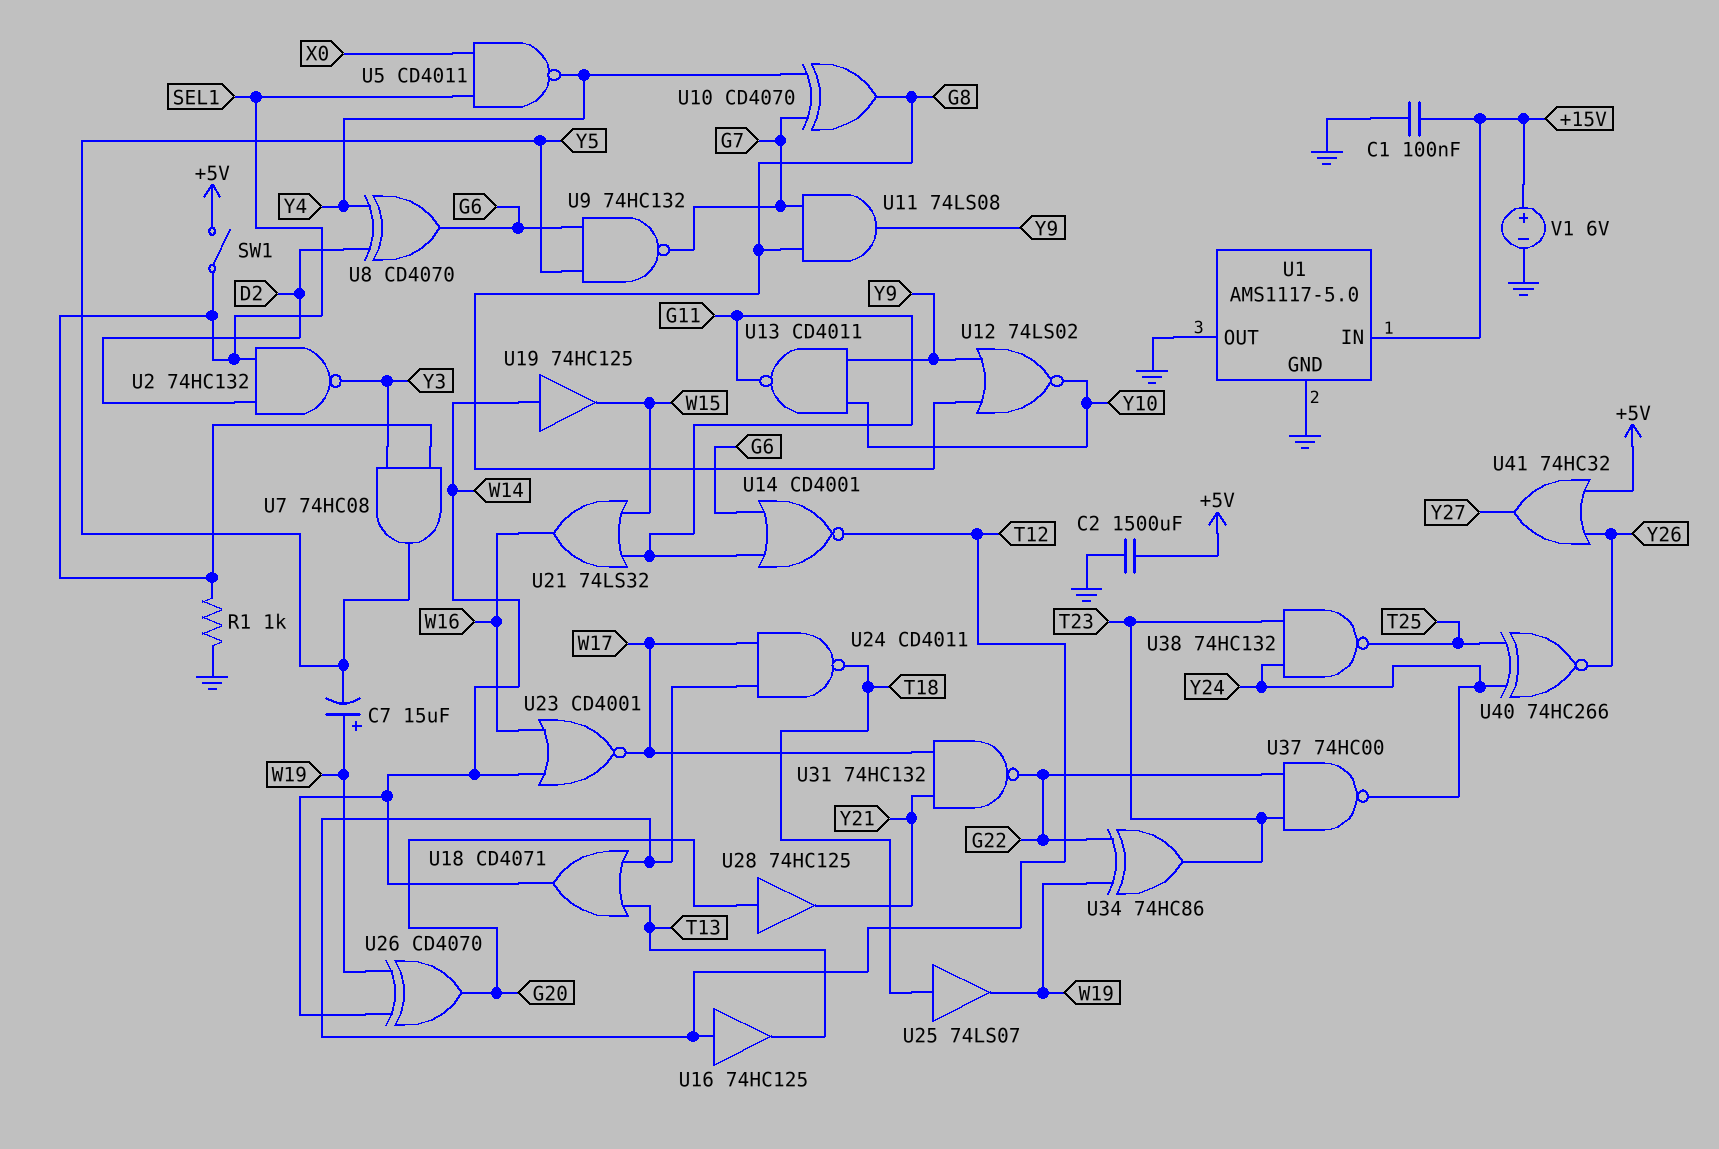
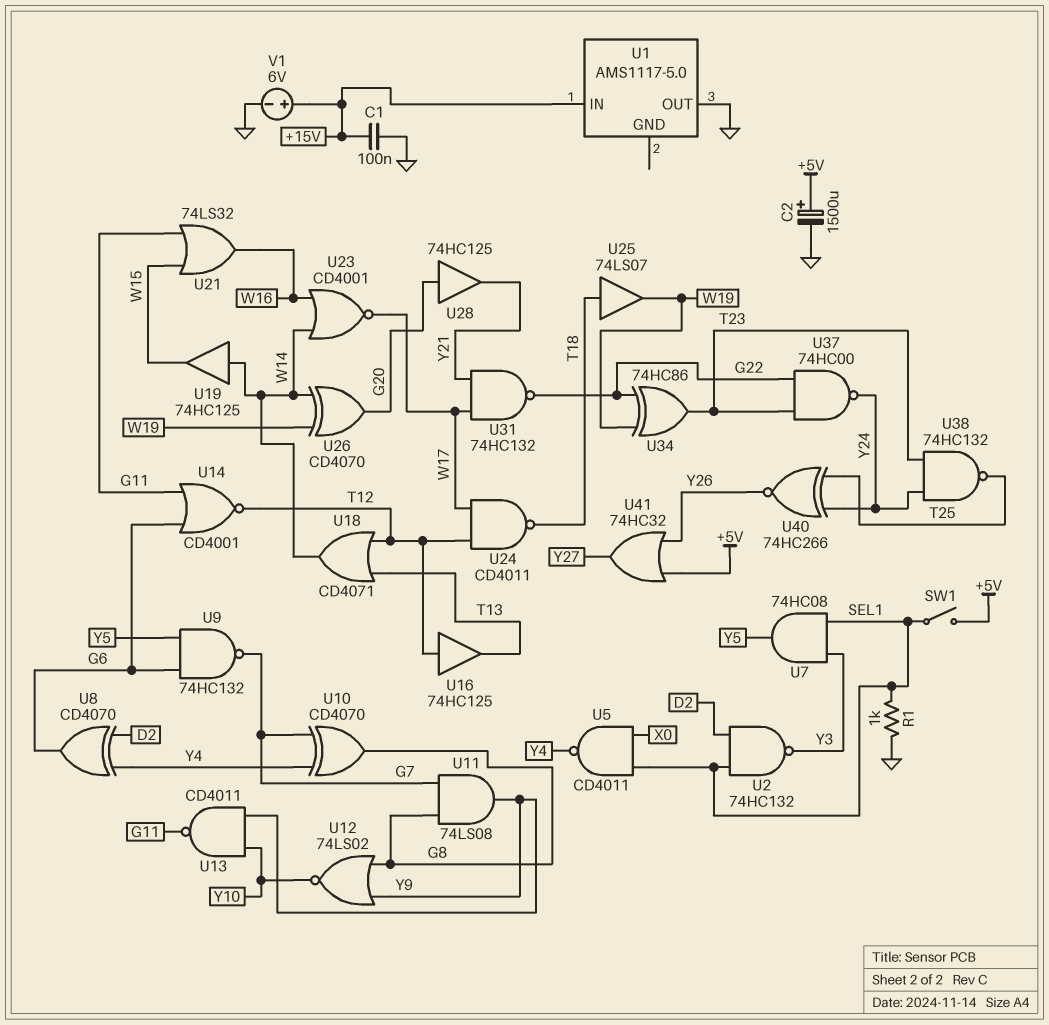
C2: 1500uF (+5V, GND) -> 1500uF (plus +5V, minus GND)
C7: 15uF (plus W19, minus Y5) -> none
U1 pin GND: GND -> none

